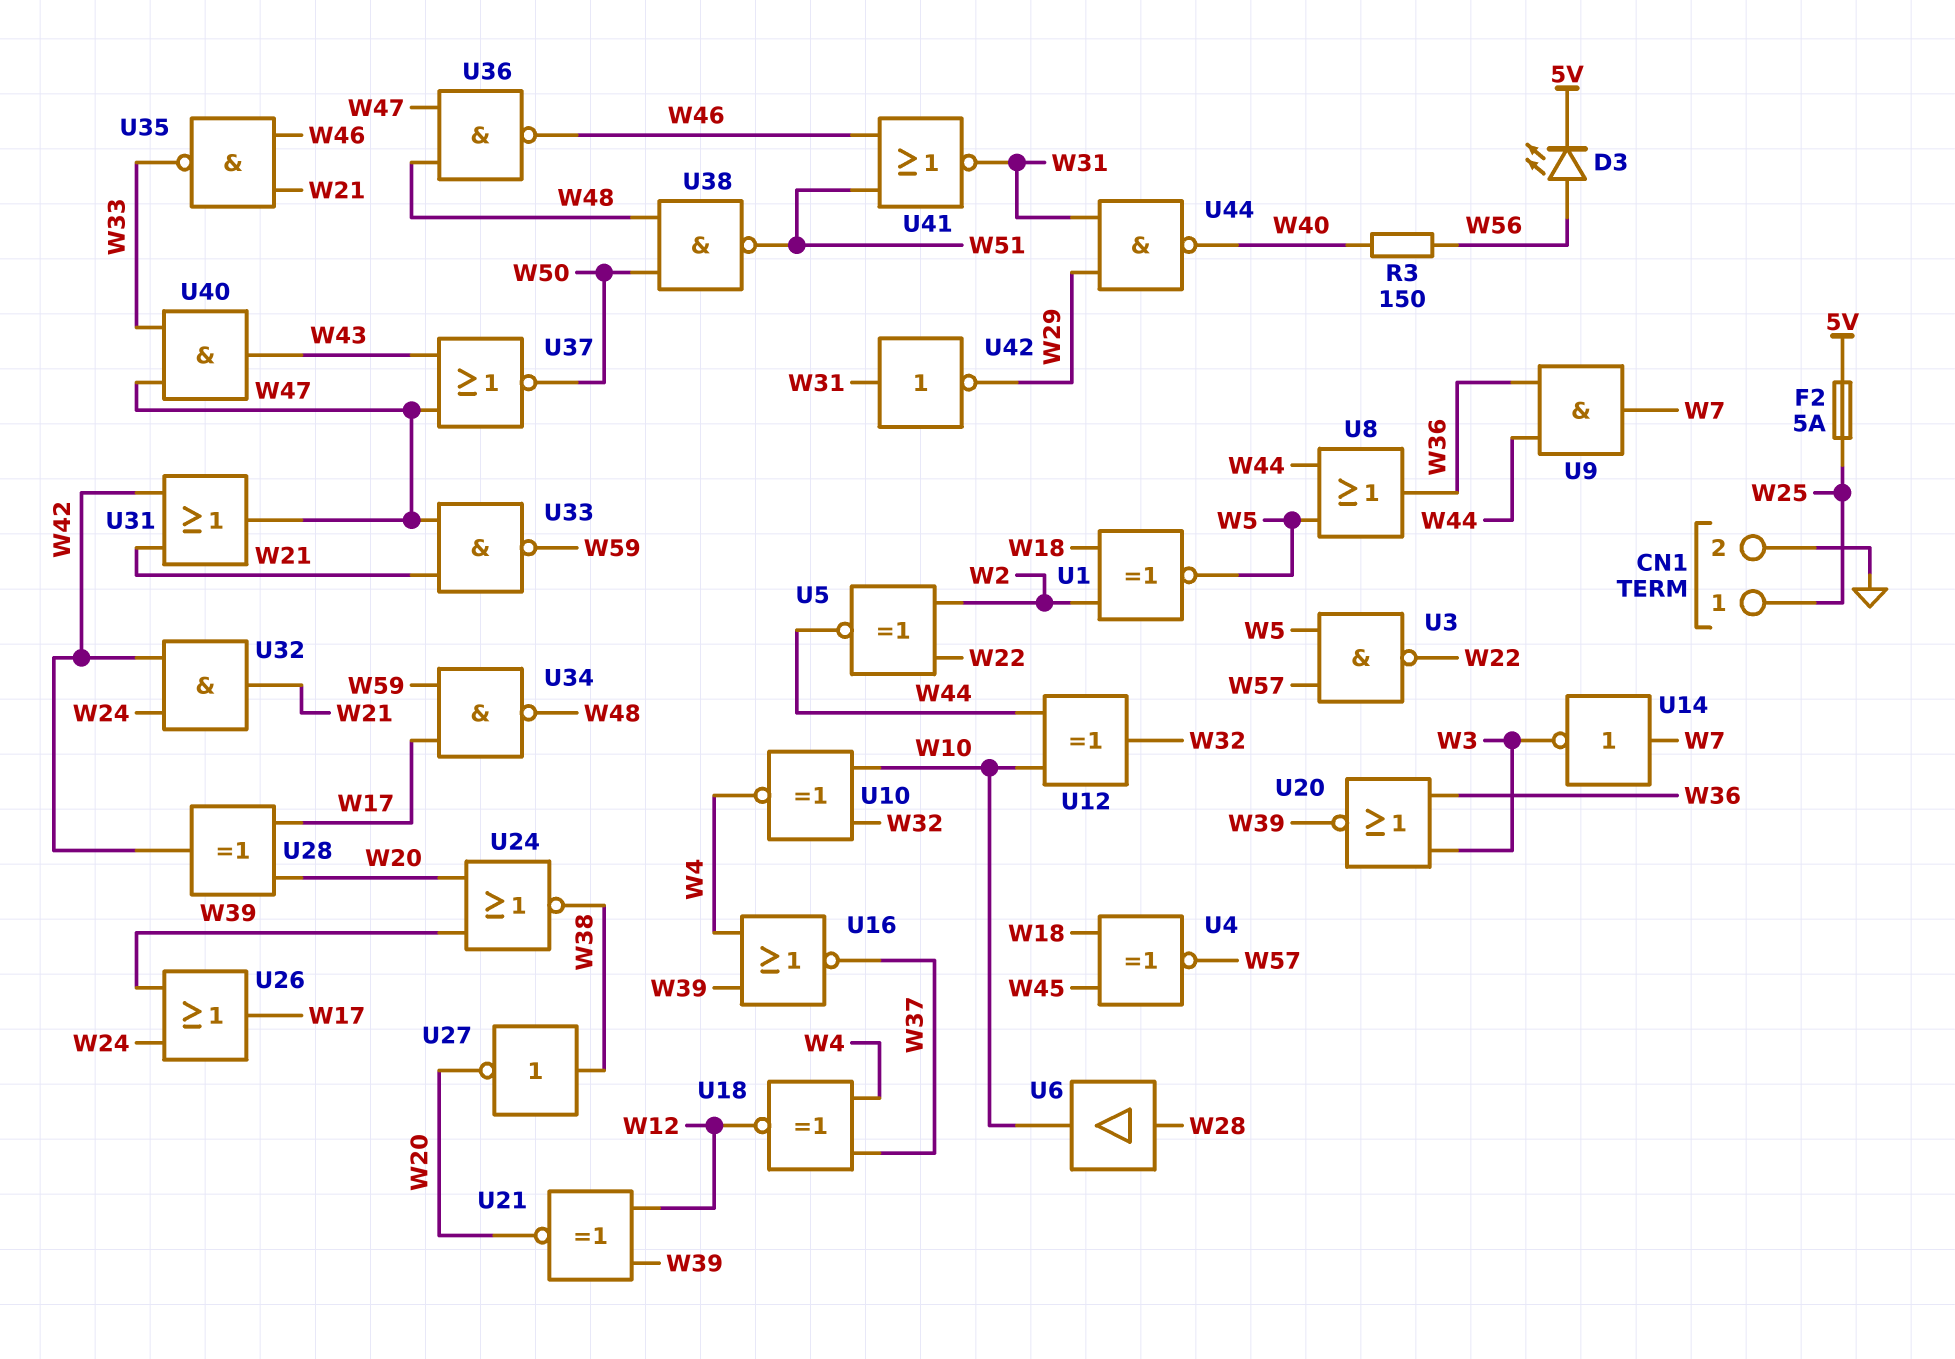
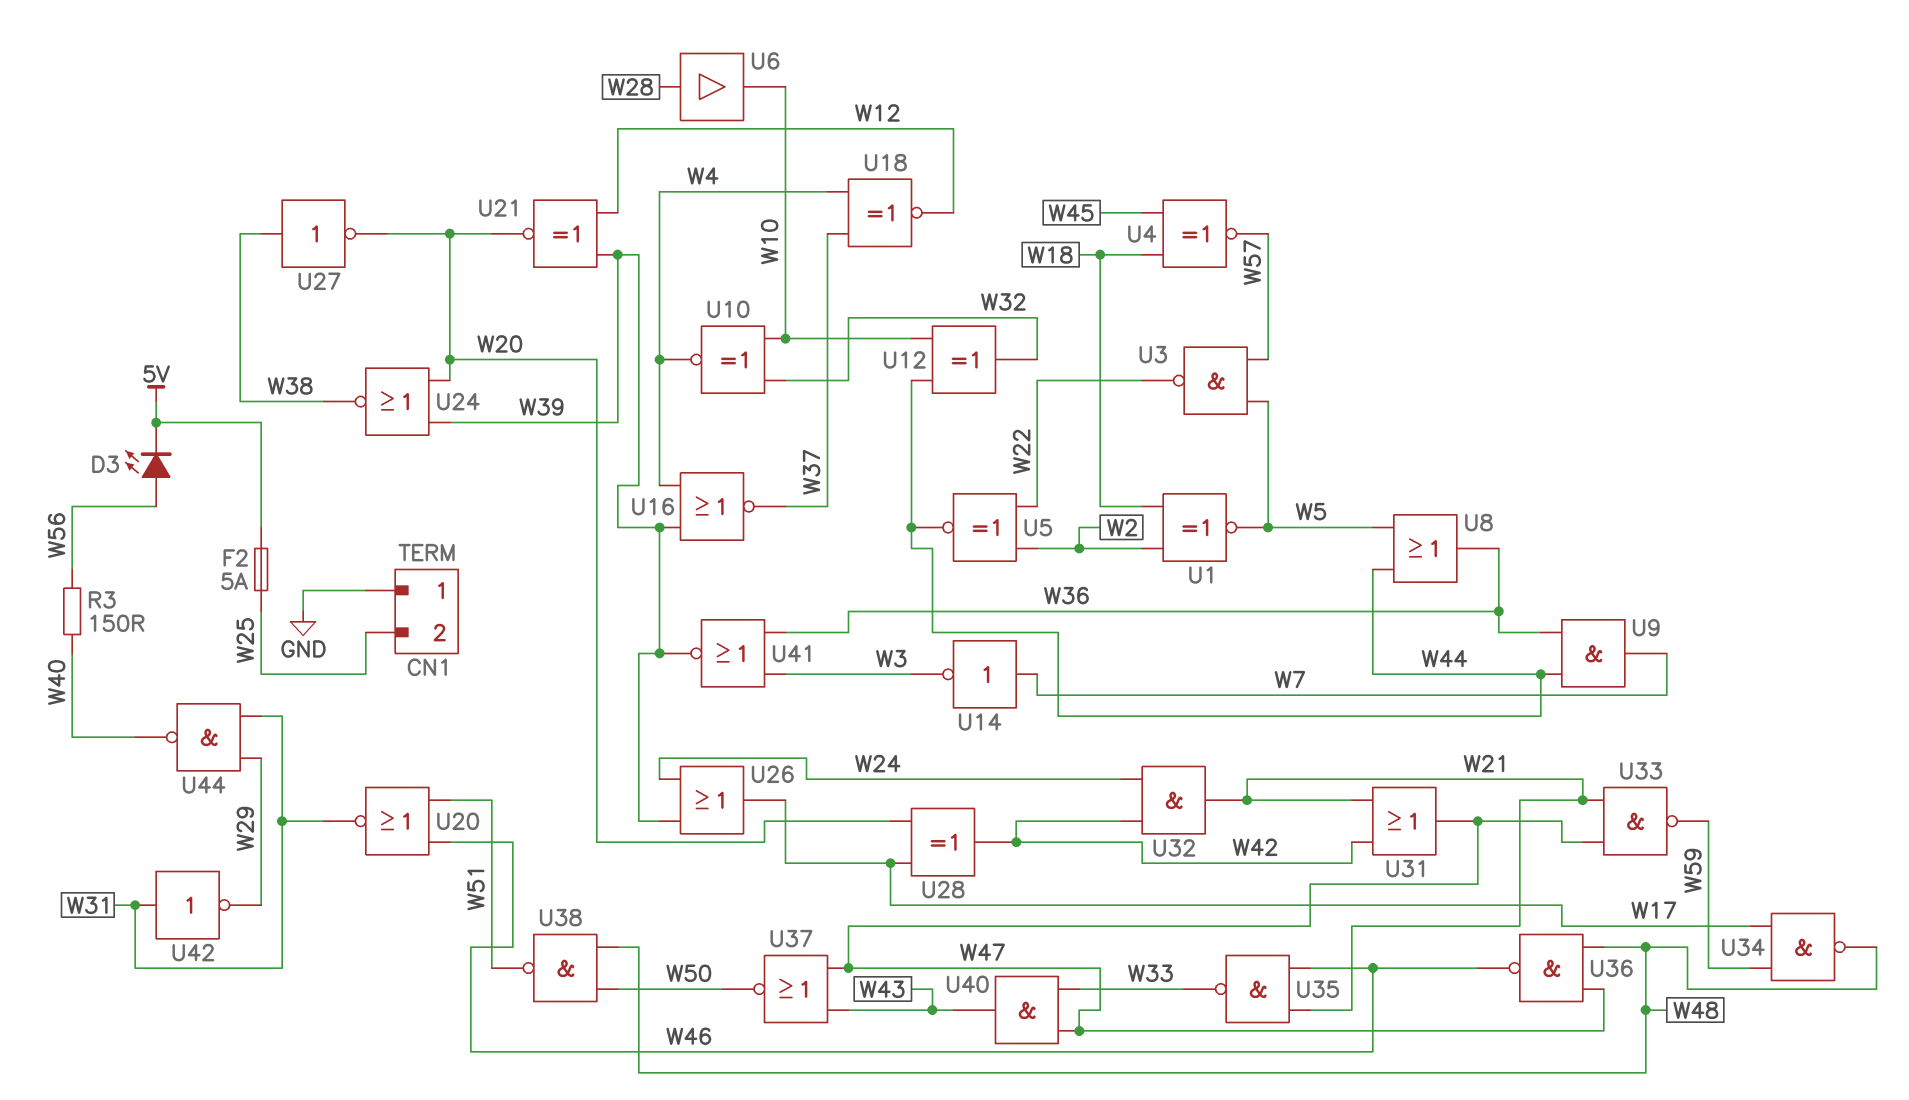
CN1 pin 1: W25 -> GND
CN1 pin 2: GND -> W25
U20: NOR (in W3, in W36, out W39) -> NOR (in W46, in W51, out W31)
U41: NOR (in W46, in W51, out W31) -> NOR (in W3, in W36, out W39)

